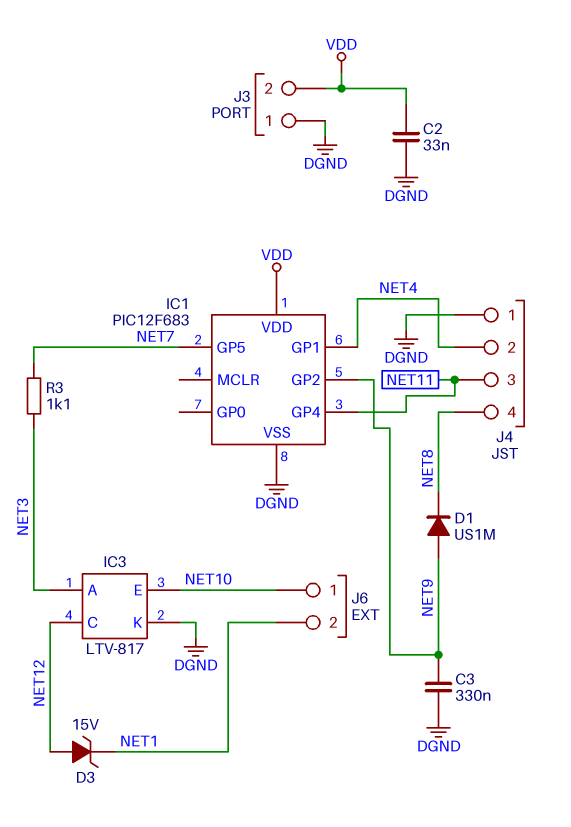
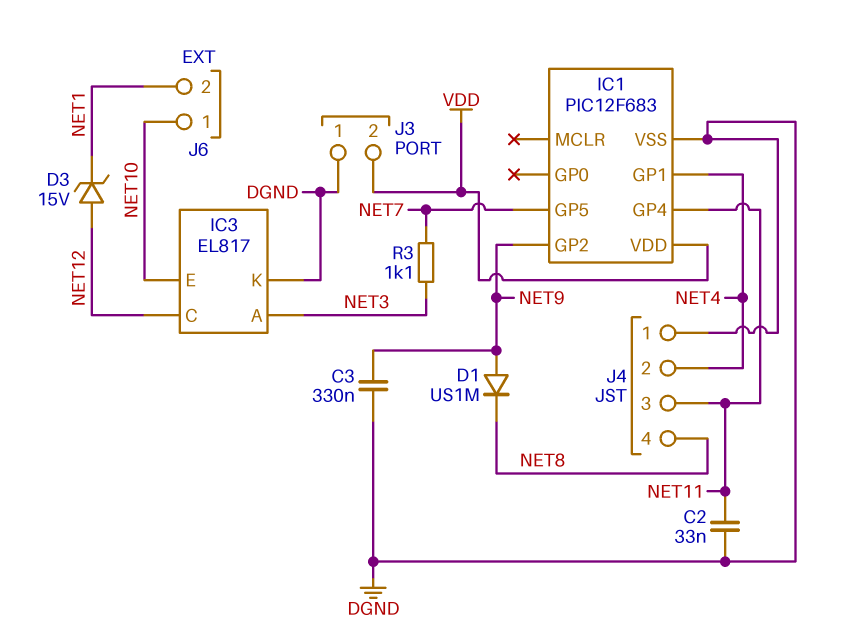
C2: 33nF (DGND, VDD) -> 33nF (DGND, NET11)
IC3: LTV-817 -> EL817

